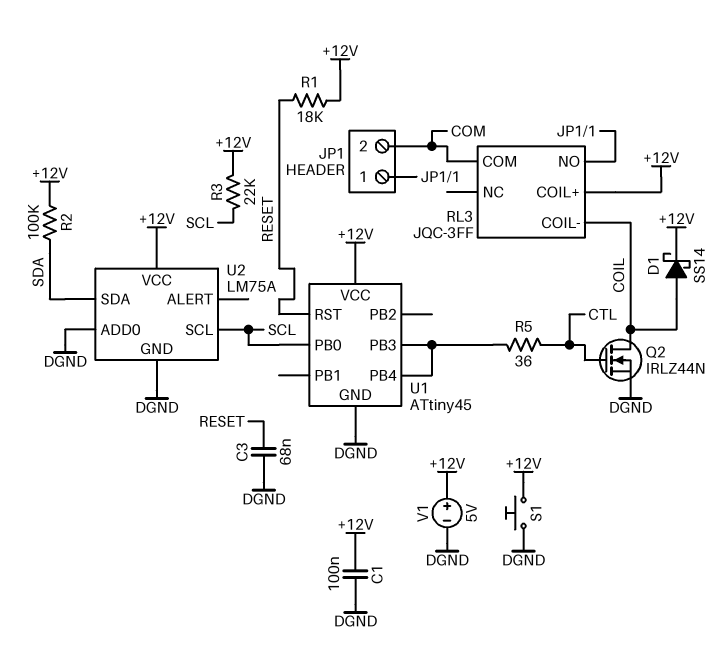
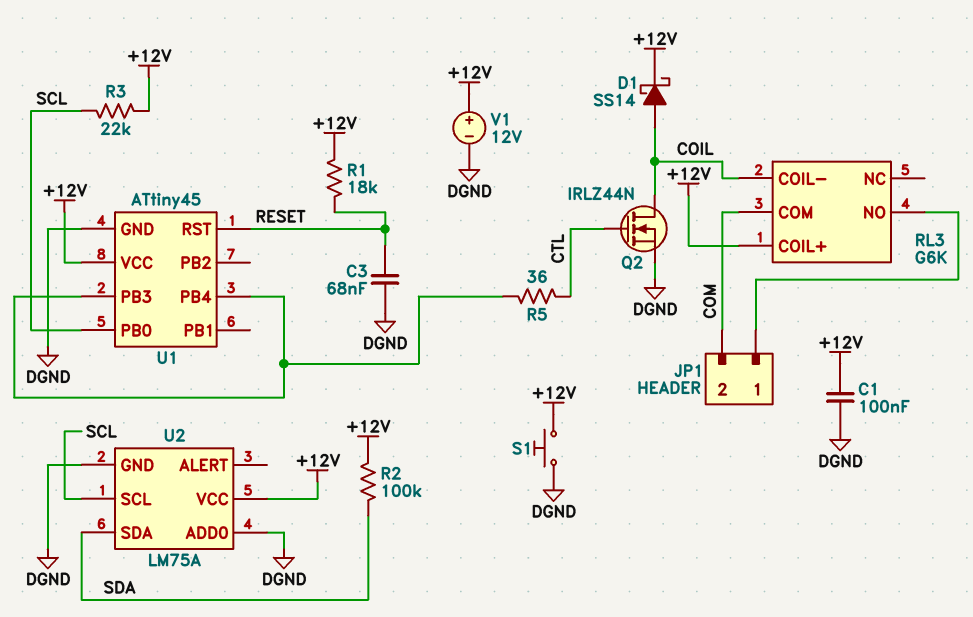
RL3: JQC-3FF -> G6K
V1: 5V (plus +12V, minus DGND) -> 12V (plus +12V, minus DGND)

